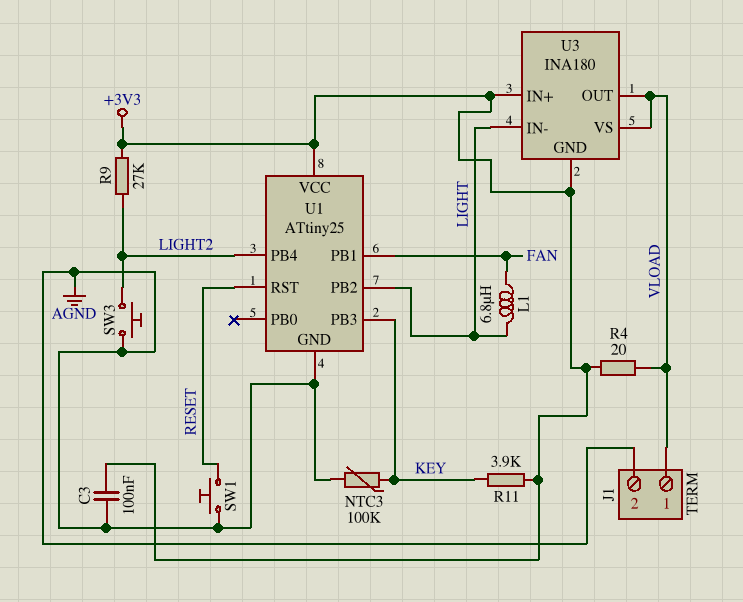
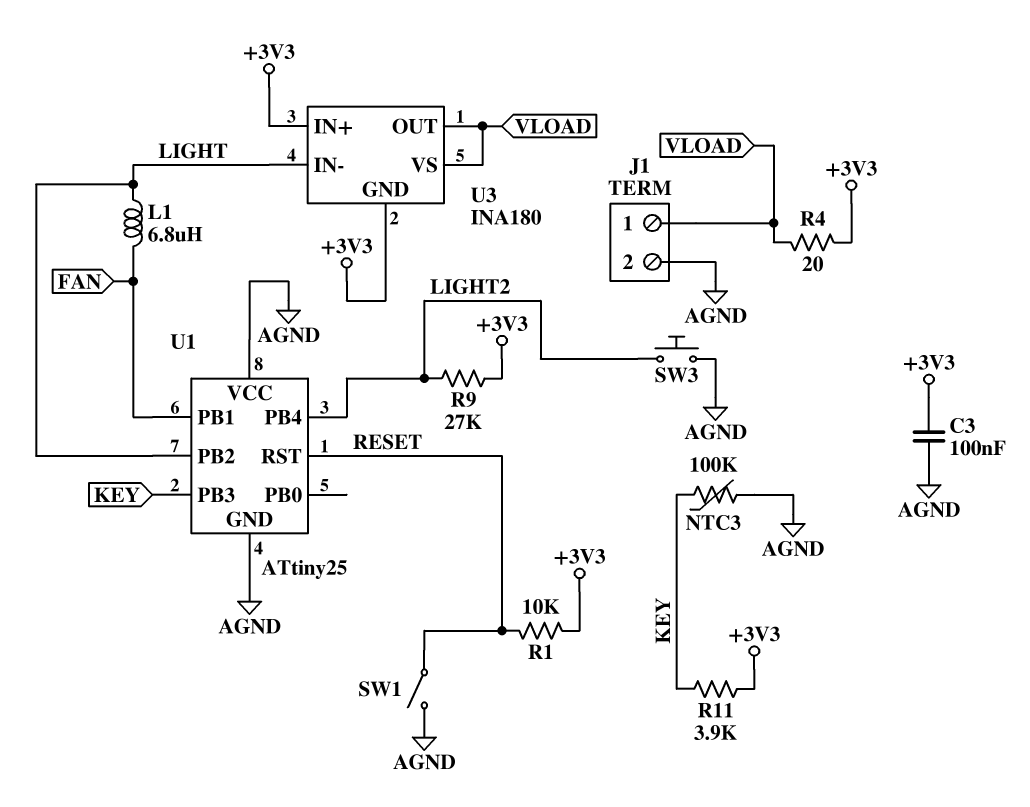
R1: none -> 10k (+3V3, RESET)
SW1: button (AGND, RESET) -> switch (AGND, RESET)
U1 pin VCC: +3V3 -> AGND

